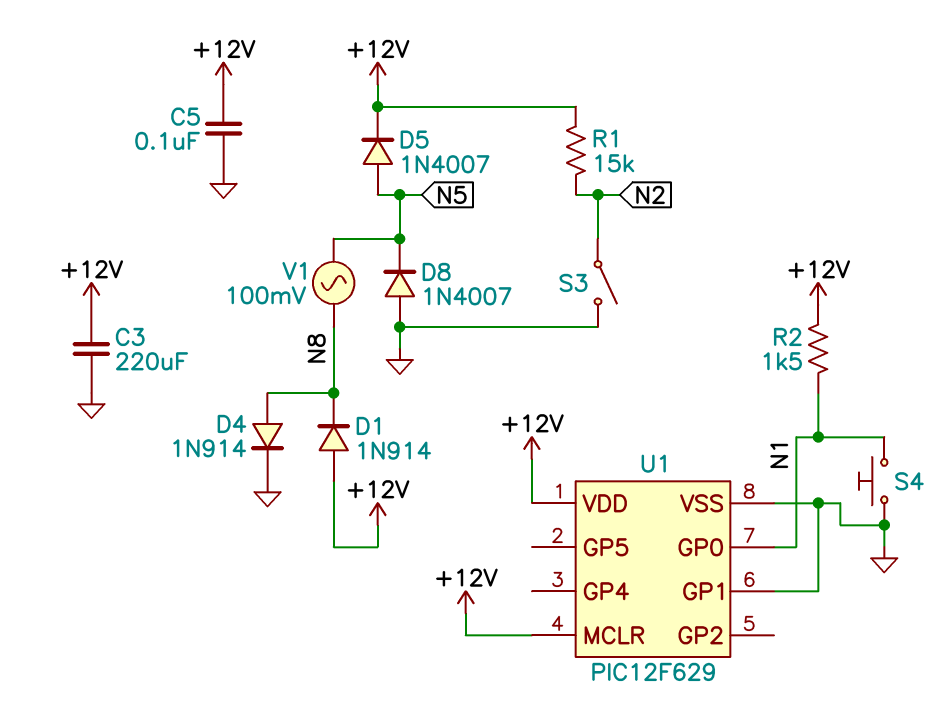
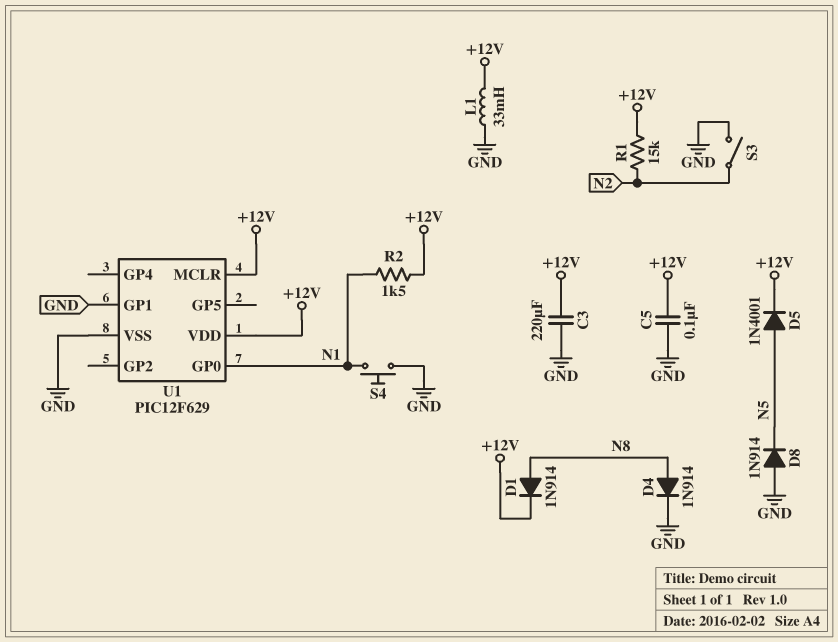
D1: diode 1N914 (A +12V, K N8) -> diode 1N914 (A N8, K +12V)
D5: diode 1N4007 (A N5, K +12V) -> diode 1N4001 (A N5, K +12V)
D8: diode 1N4007 (A GND, K N5) -> diode 1N914 (A GND, K N5)
L1: none -> 33mH (+12V, GND)
V1: AC 100mV (N5, N8) -> none

